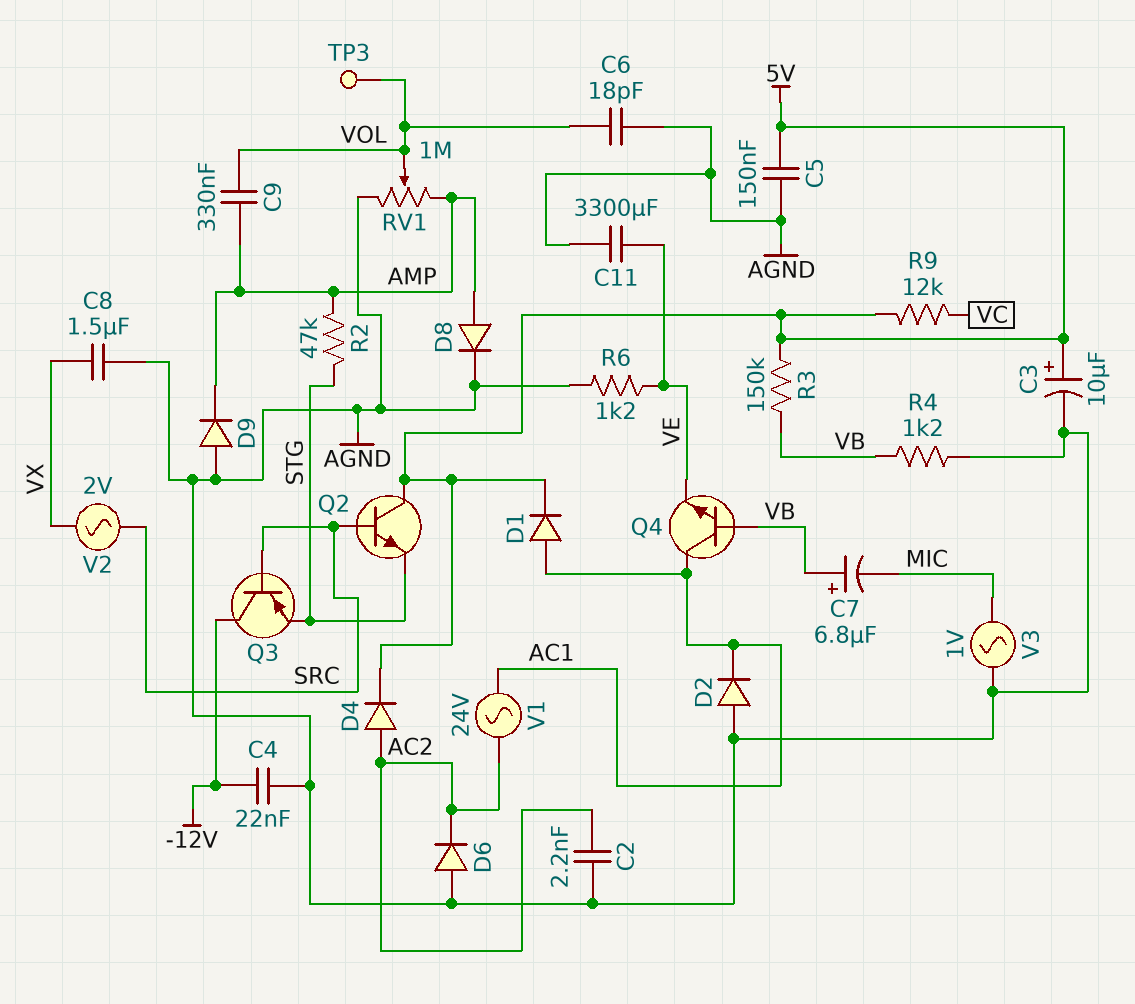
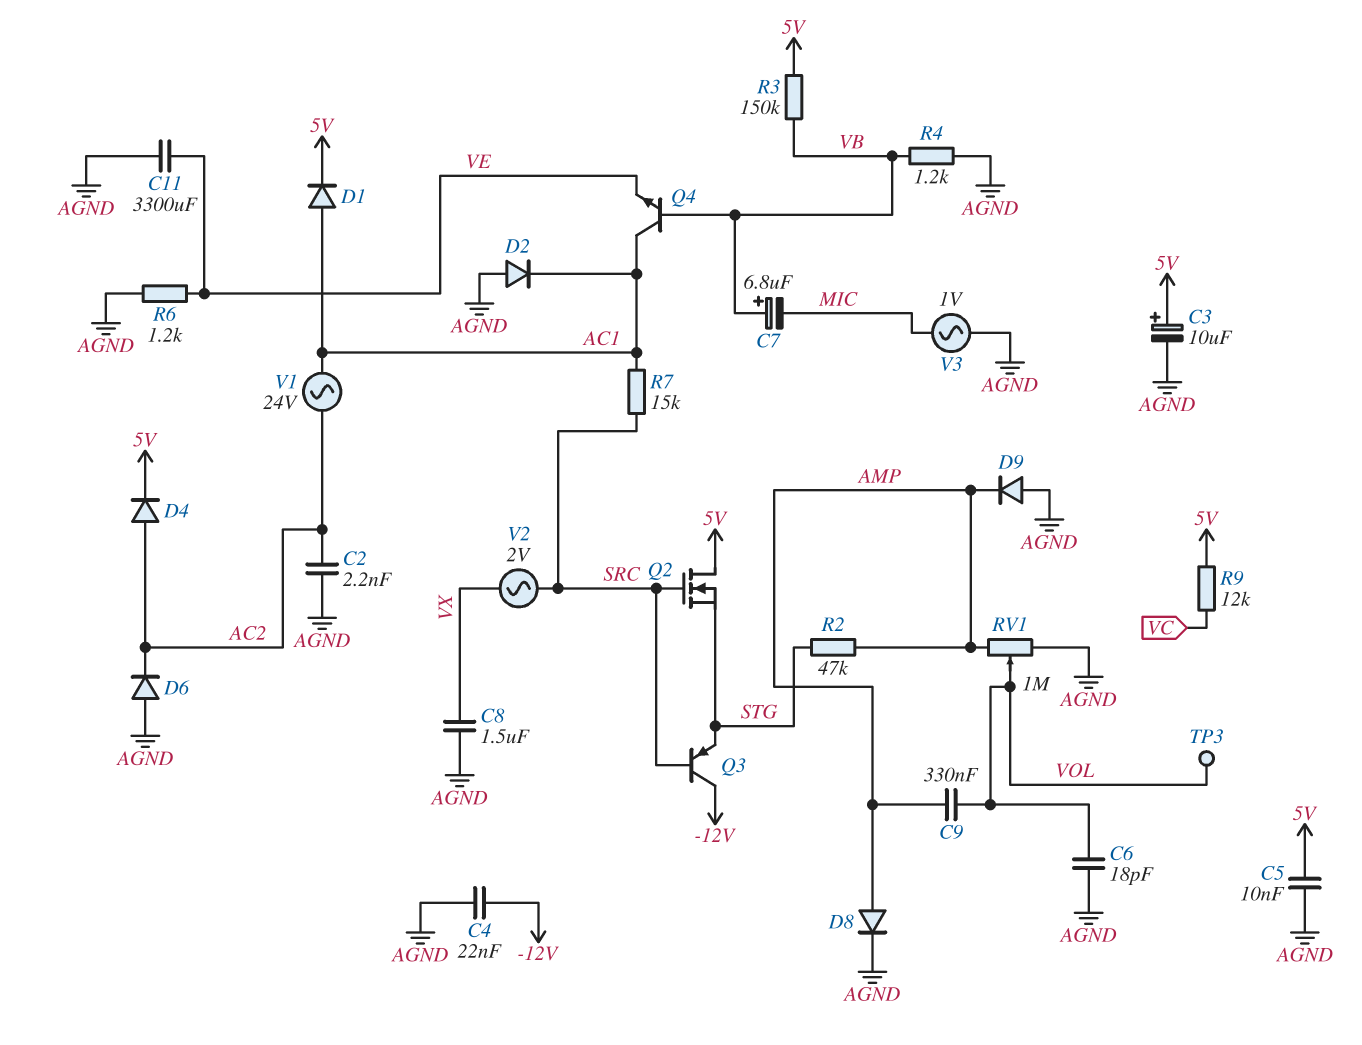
C5: 150nF (5V, AGND) -> 10nF (5V, AGND)
Q2: NPN (B SRC, C 5V, E STG) -> NMOS (G SRC, D 5V, S STG)
R7: none -> 15k (AC1, SRC)

